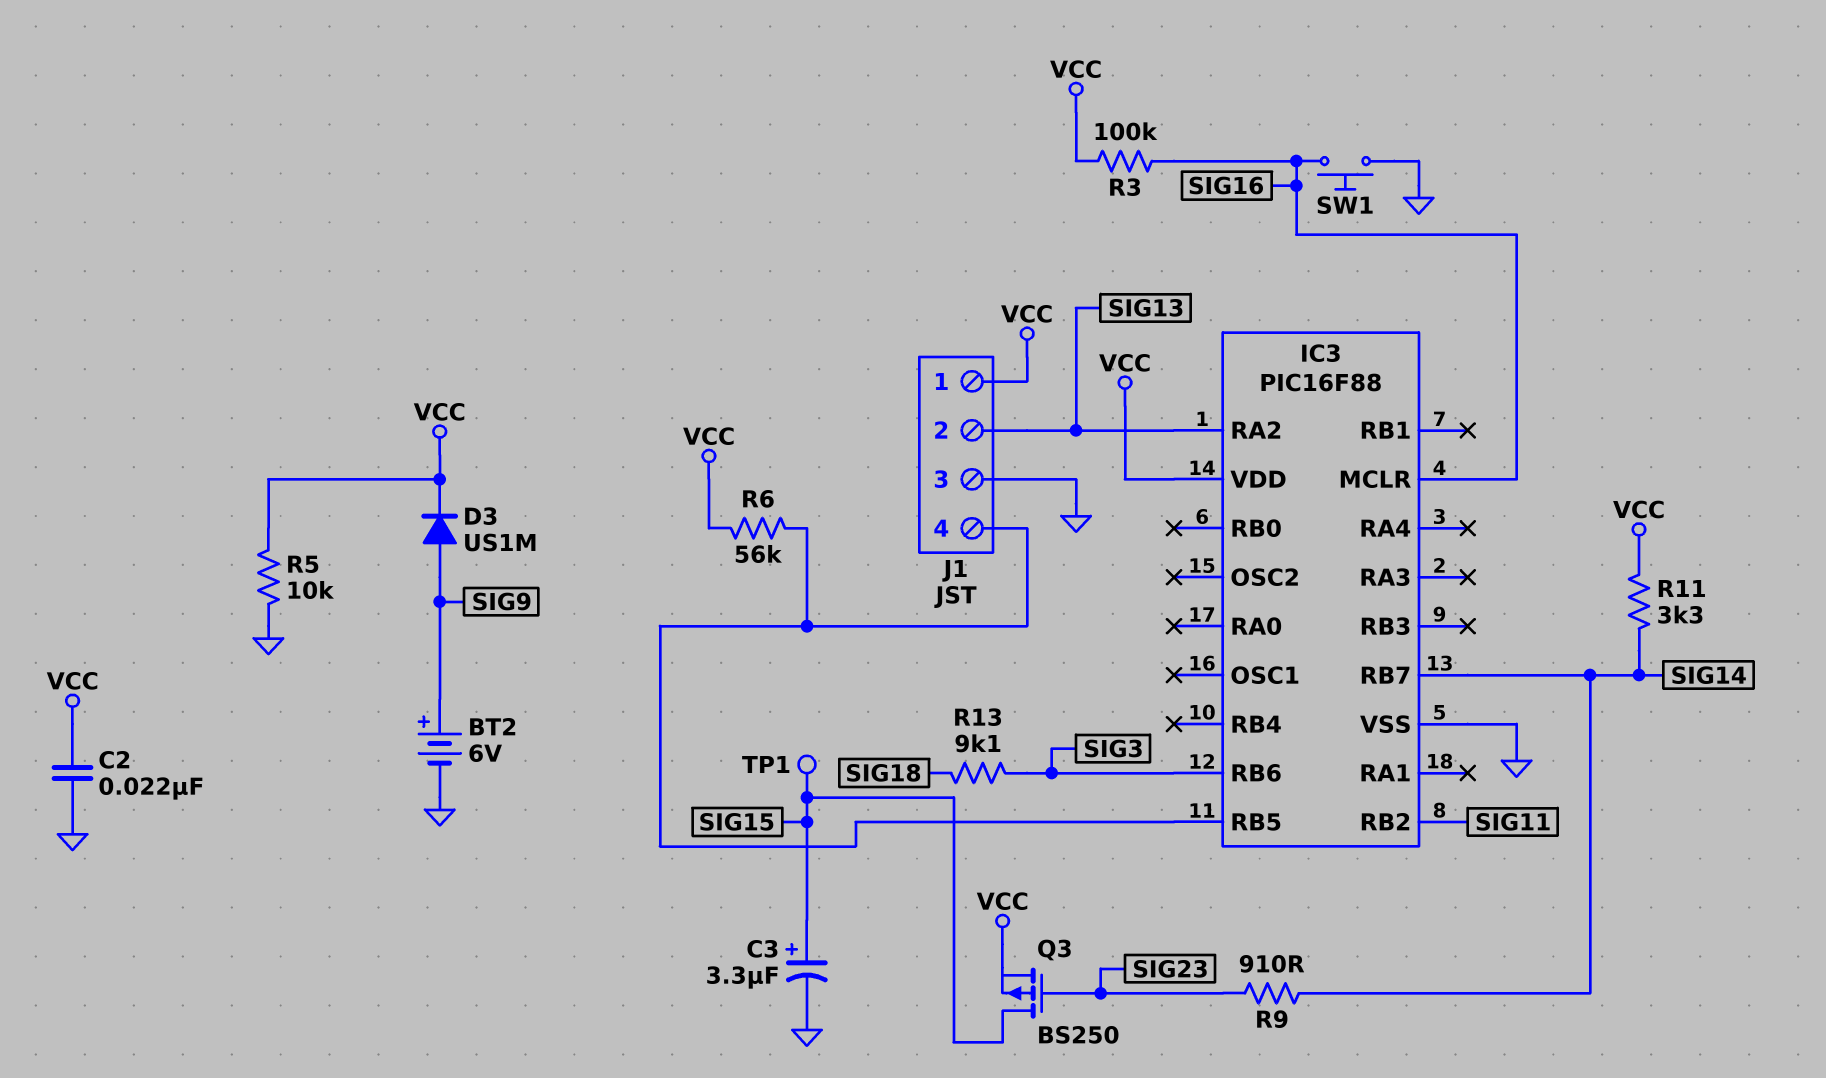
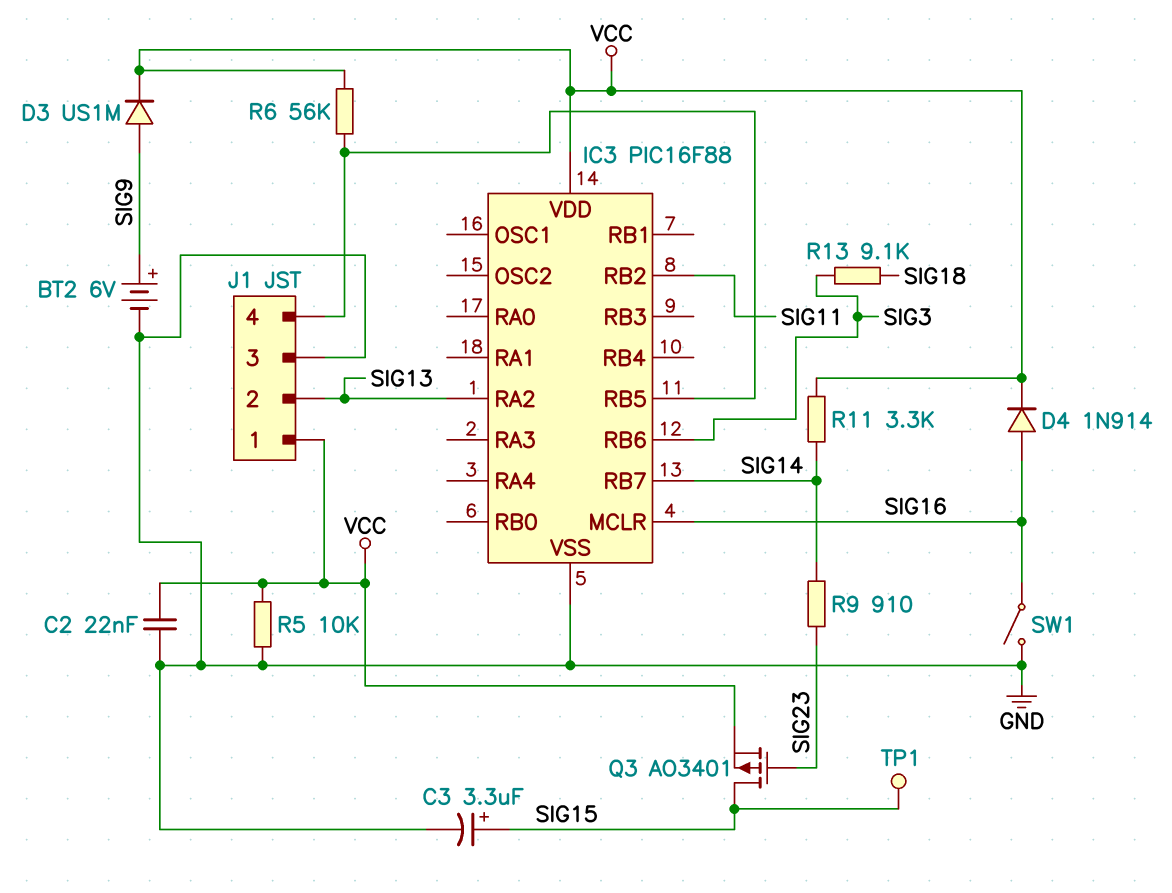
D4: none -> diode 1N914 (A SIG16, K VCC)
Q3: PMOS BS250 (G SIG23, D SIG15, S VCC) -> PMOS AO3401 (G SIG23, D SIG15, S VCC)
R3: 100k (SIG16, VCC) -> none
SW1: button (GND, SIG16) -> switch (GND, SIG16)

